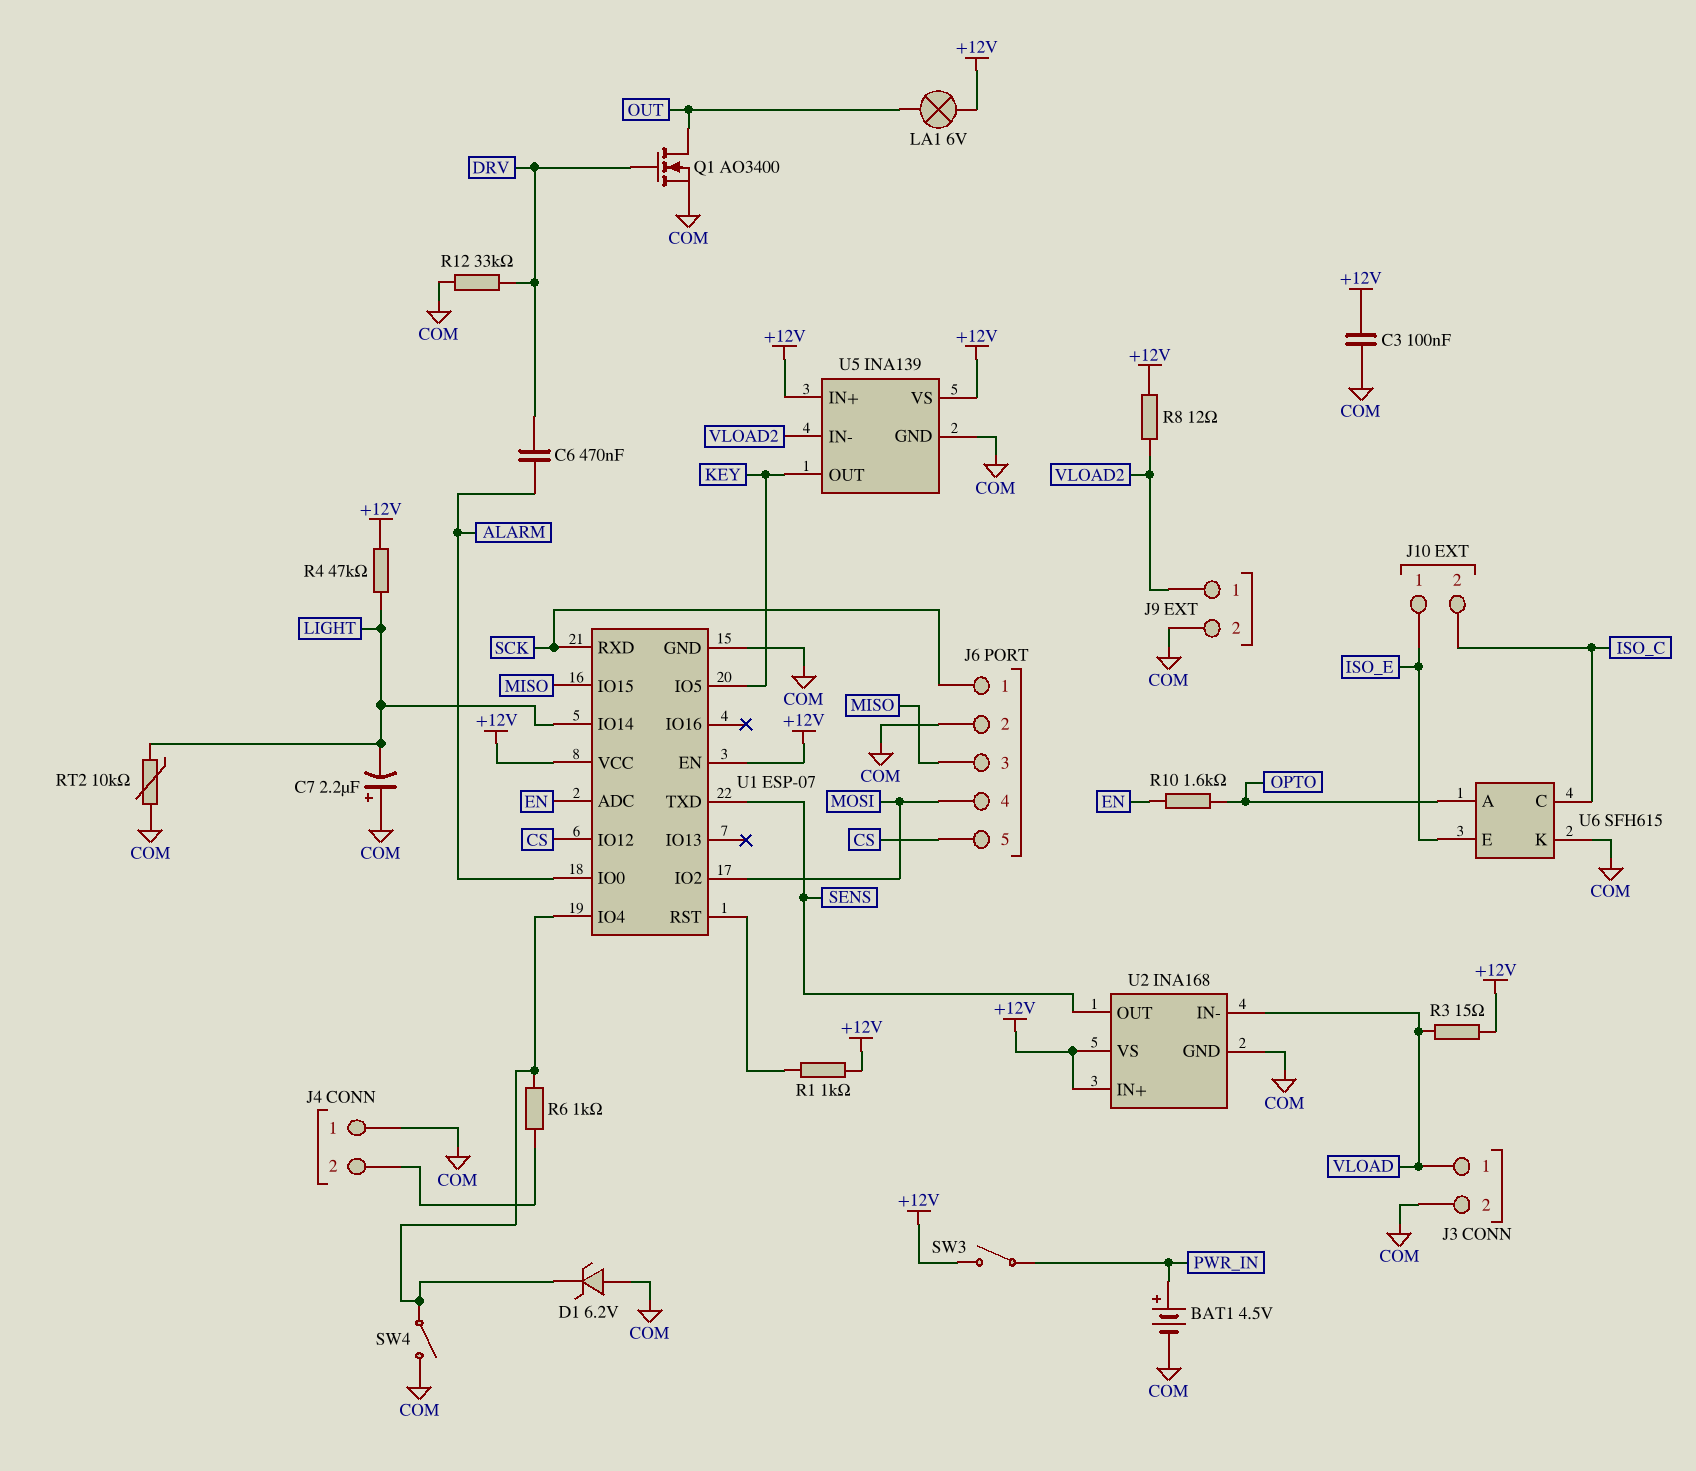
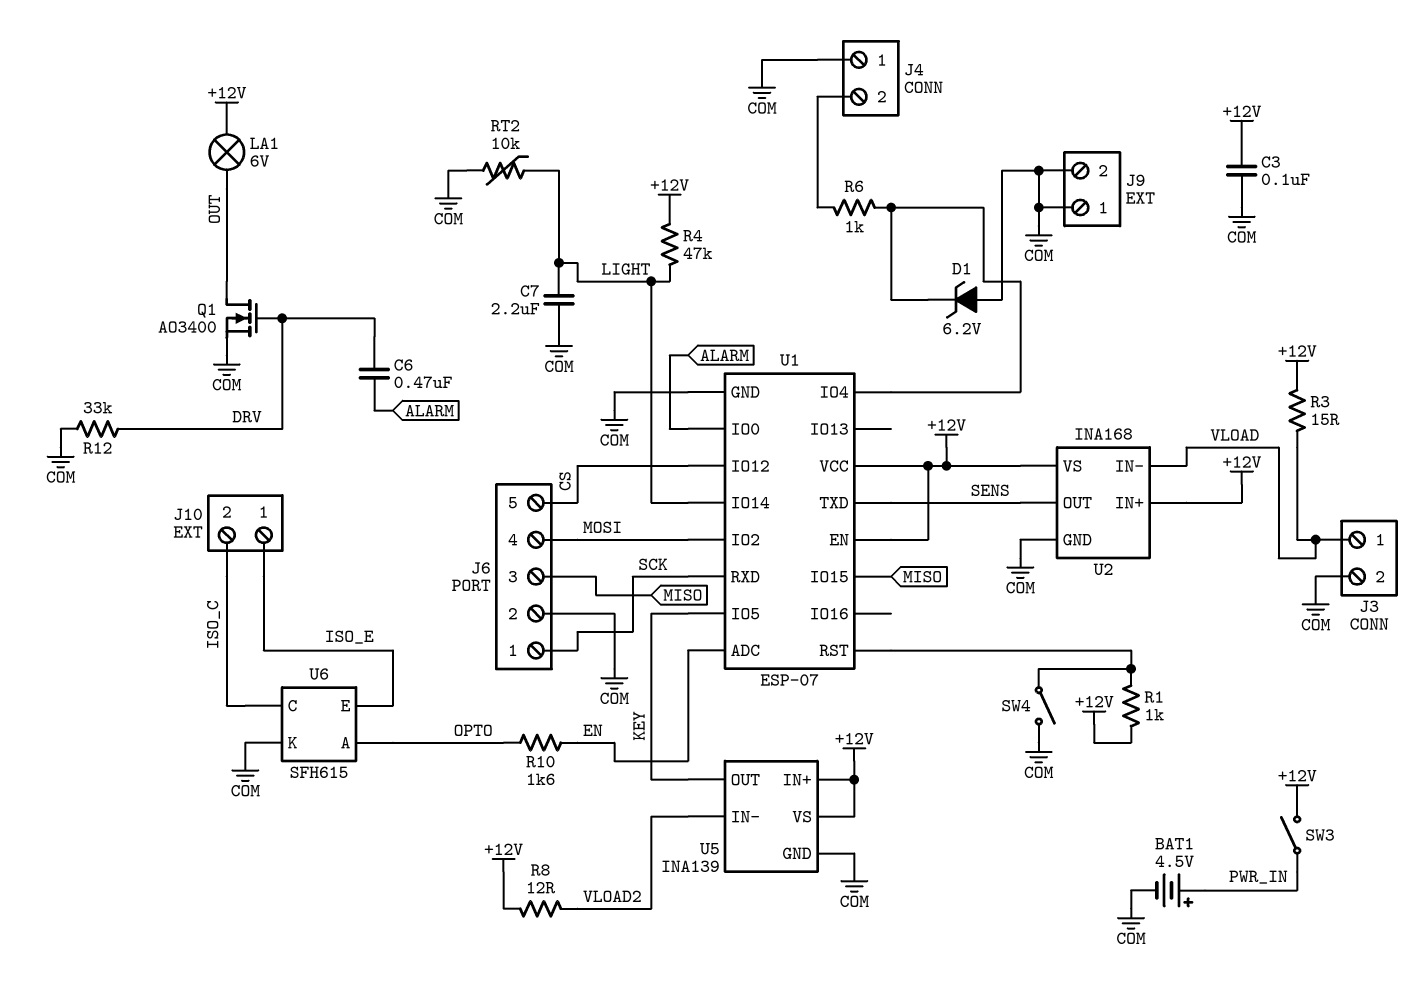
C7: 2.2uF (plus COM, minus LIGHT) -> 2.2uF (COM, LIGHT)
J9 pin 1: VLOAD2 -> COM
SW4: switch (COM, U1/IO4) -> switch (COM, U1/RST)

